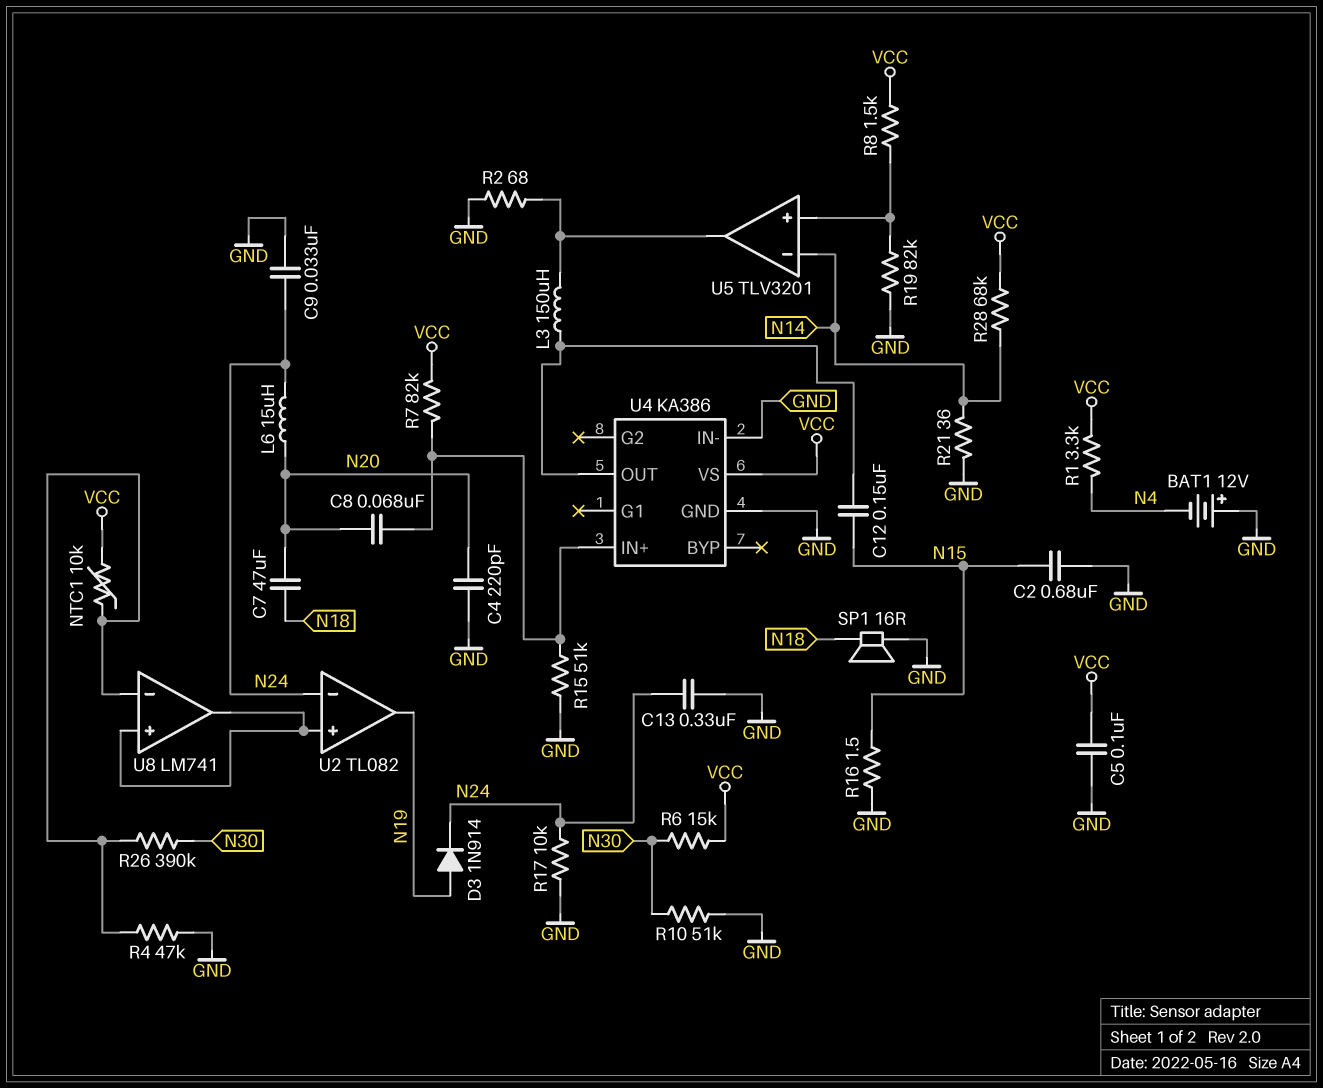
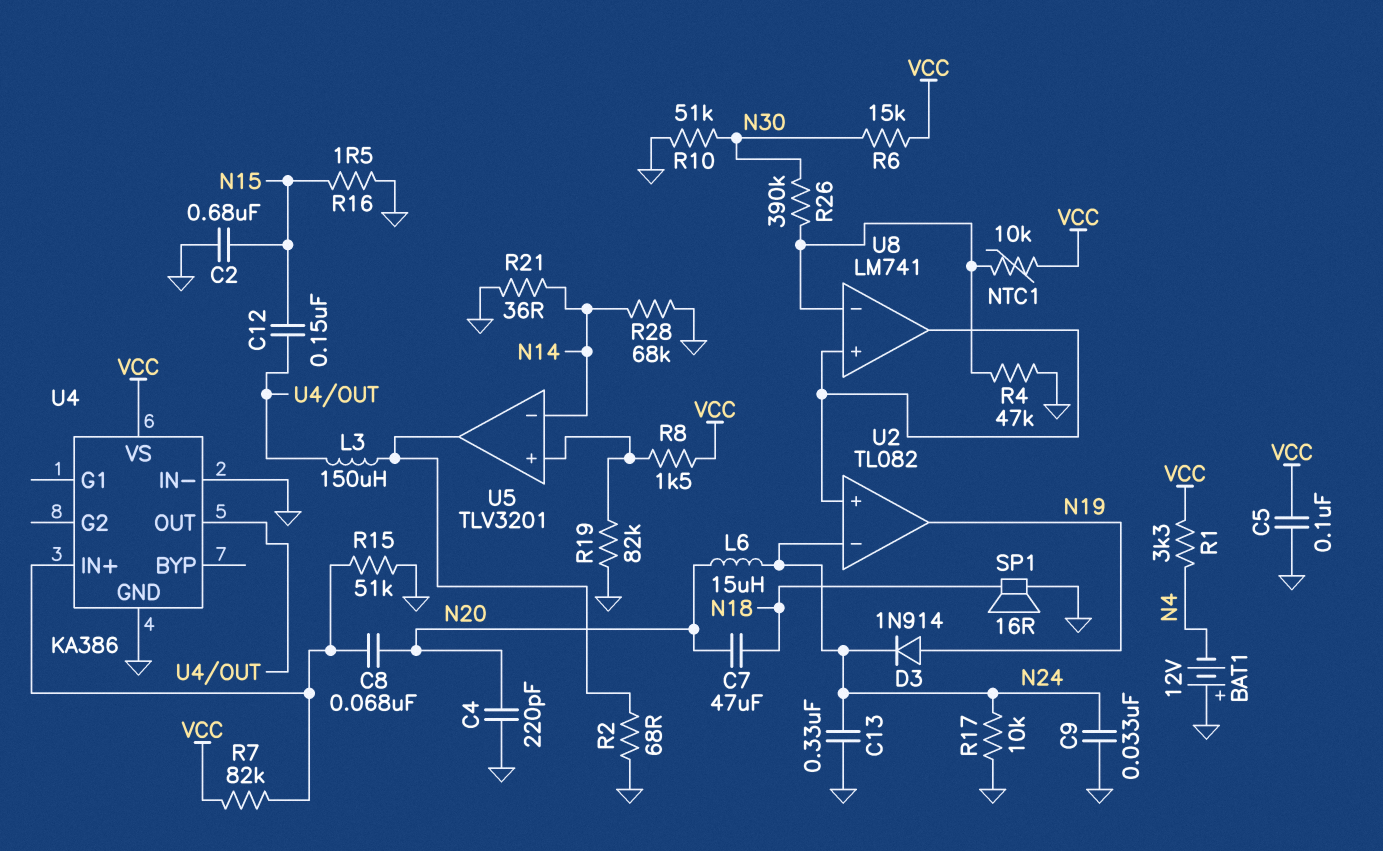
R28: 68k (N14, VCC) -> 68k (GND, N14)

